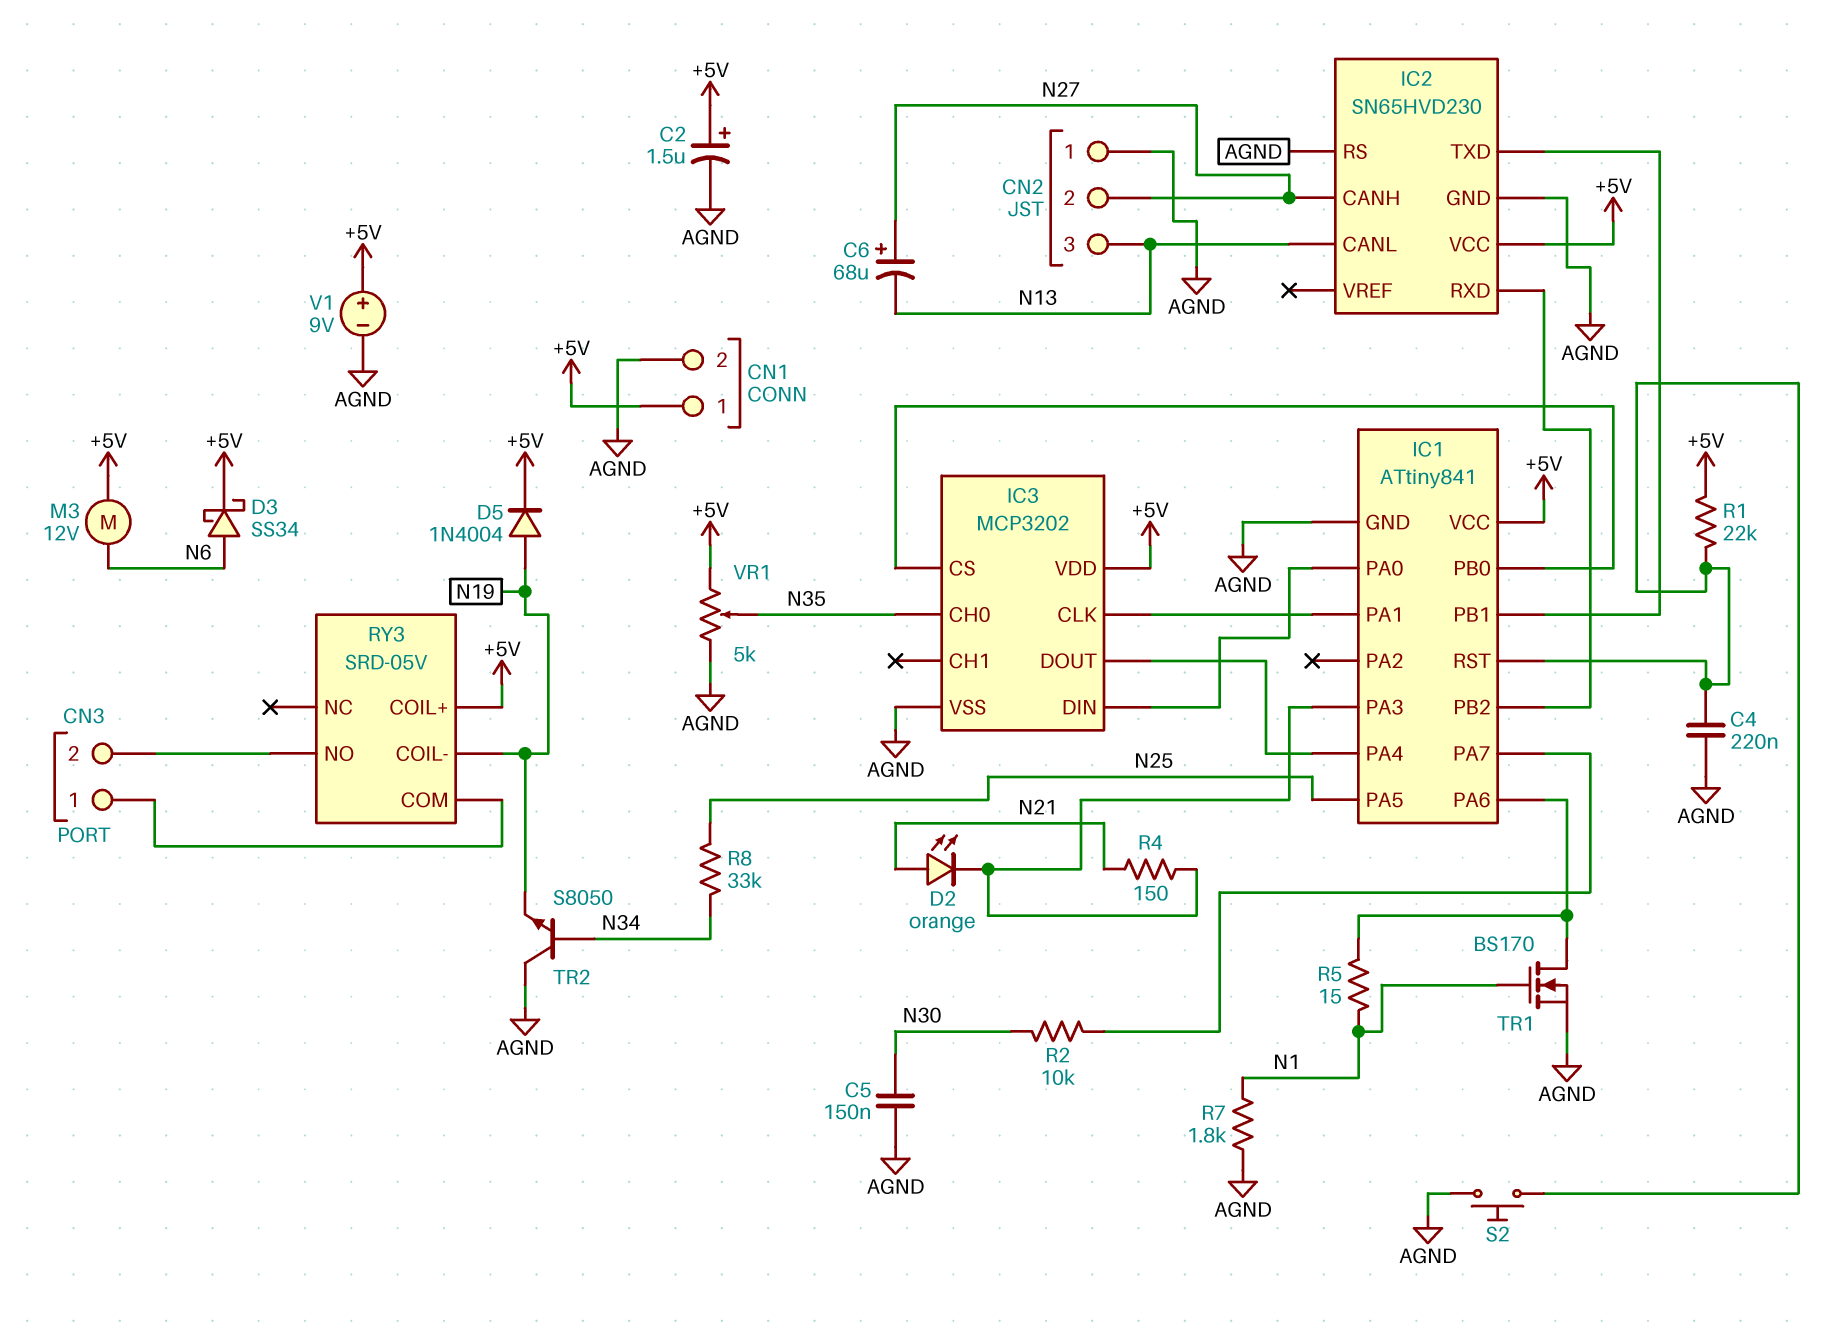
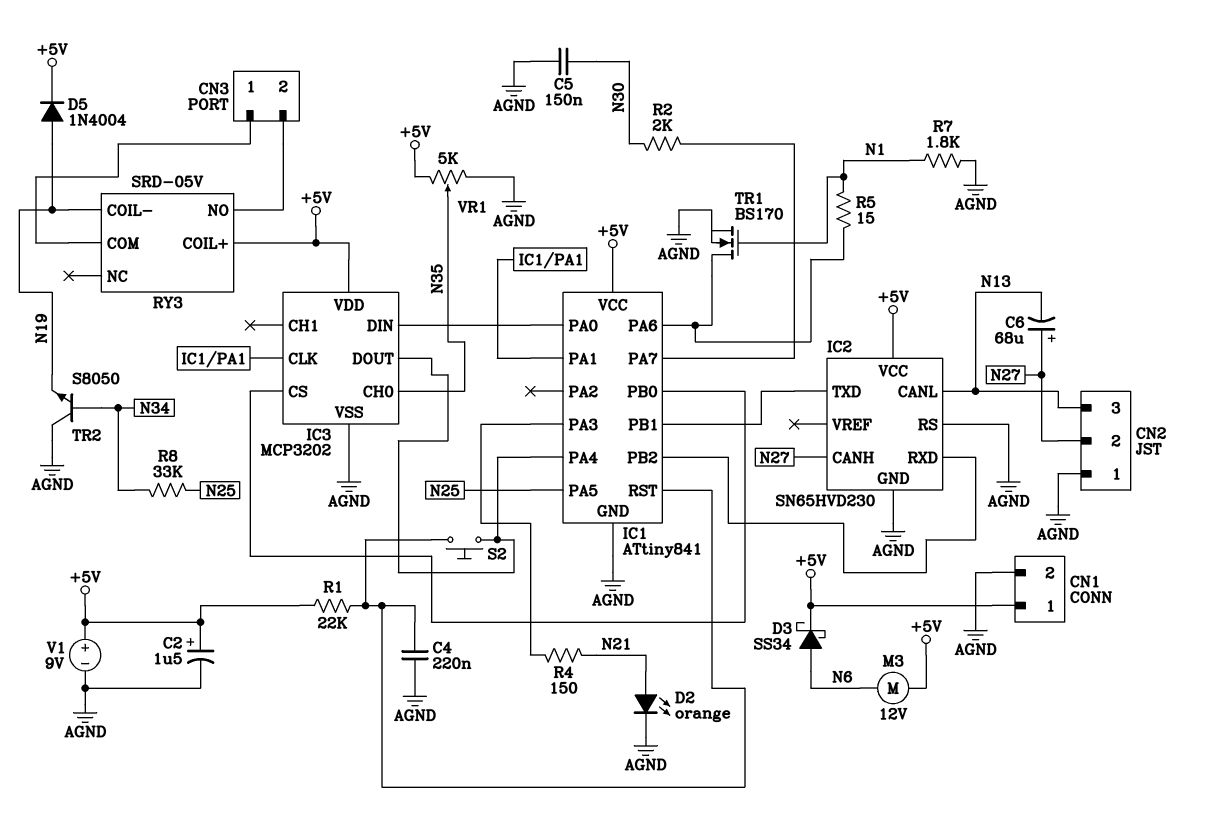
D2: LED orange (A N21, K IC1/PA3) -> LED orange (A N21, K AGND)
R2: 10k (IC1/PA7, N30) -> 2k (IC1/PA7, N30)
S2: button (AGND, IC1/RST) -> button (IC1/PA4, IC1/RST)

